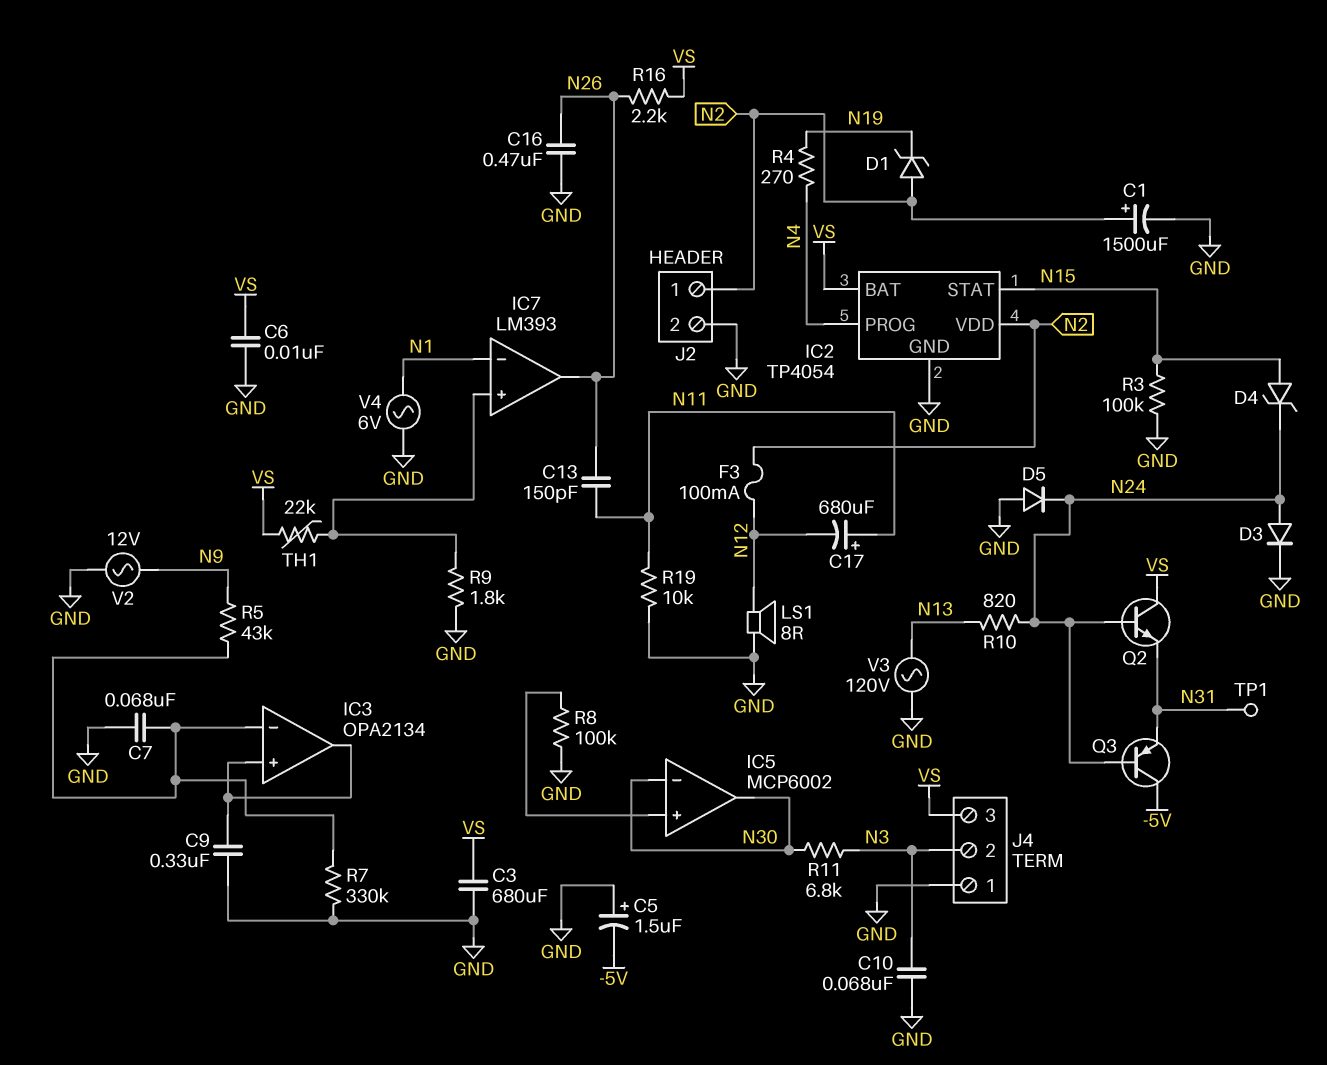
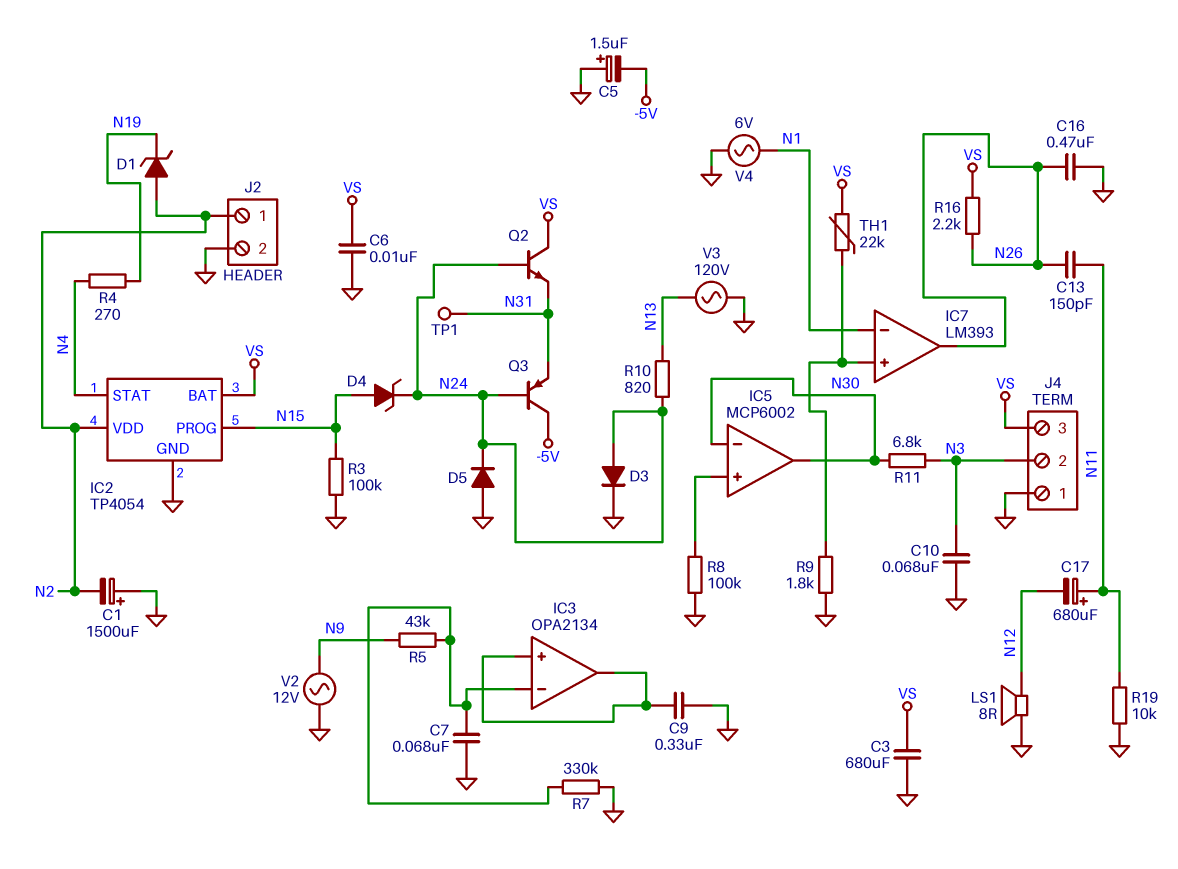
C1: 1500uF (plus N2, minus GND) -> 1500uF (plus GND, minus N2)
F3: 100mA (N2, N12) -> none
IC2 pin PROG: N4 -> N15
IC2 pin STAT: N15 -> N4

